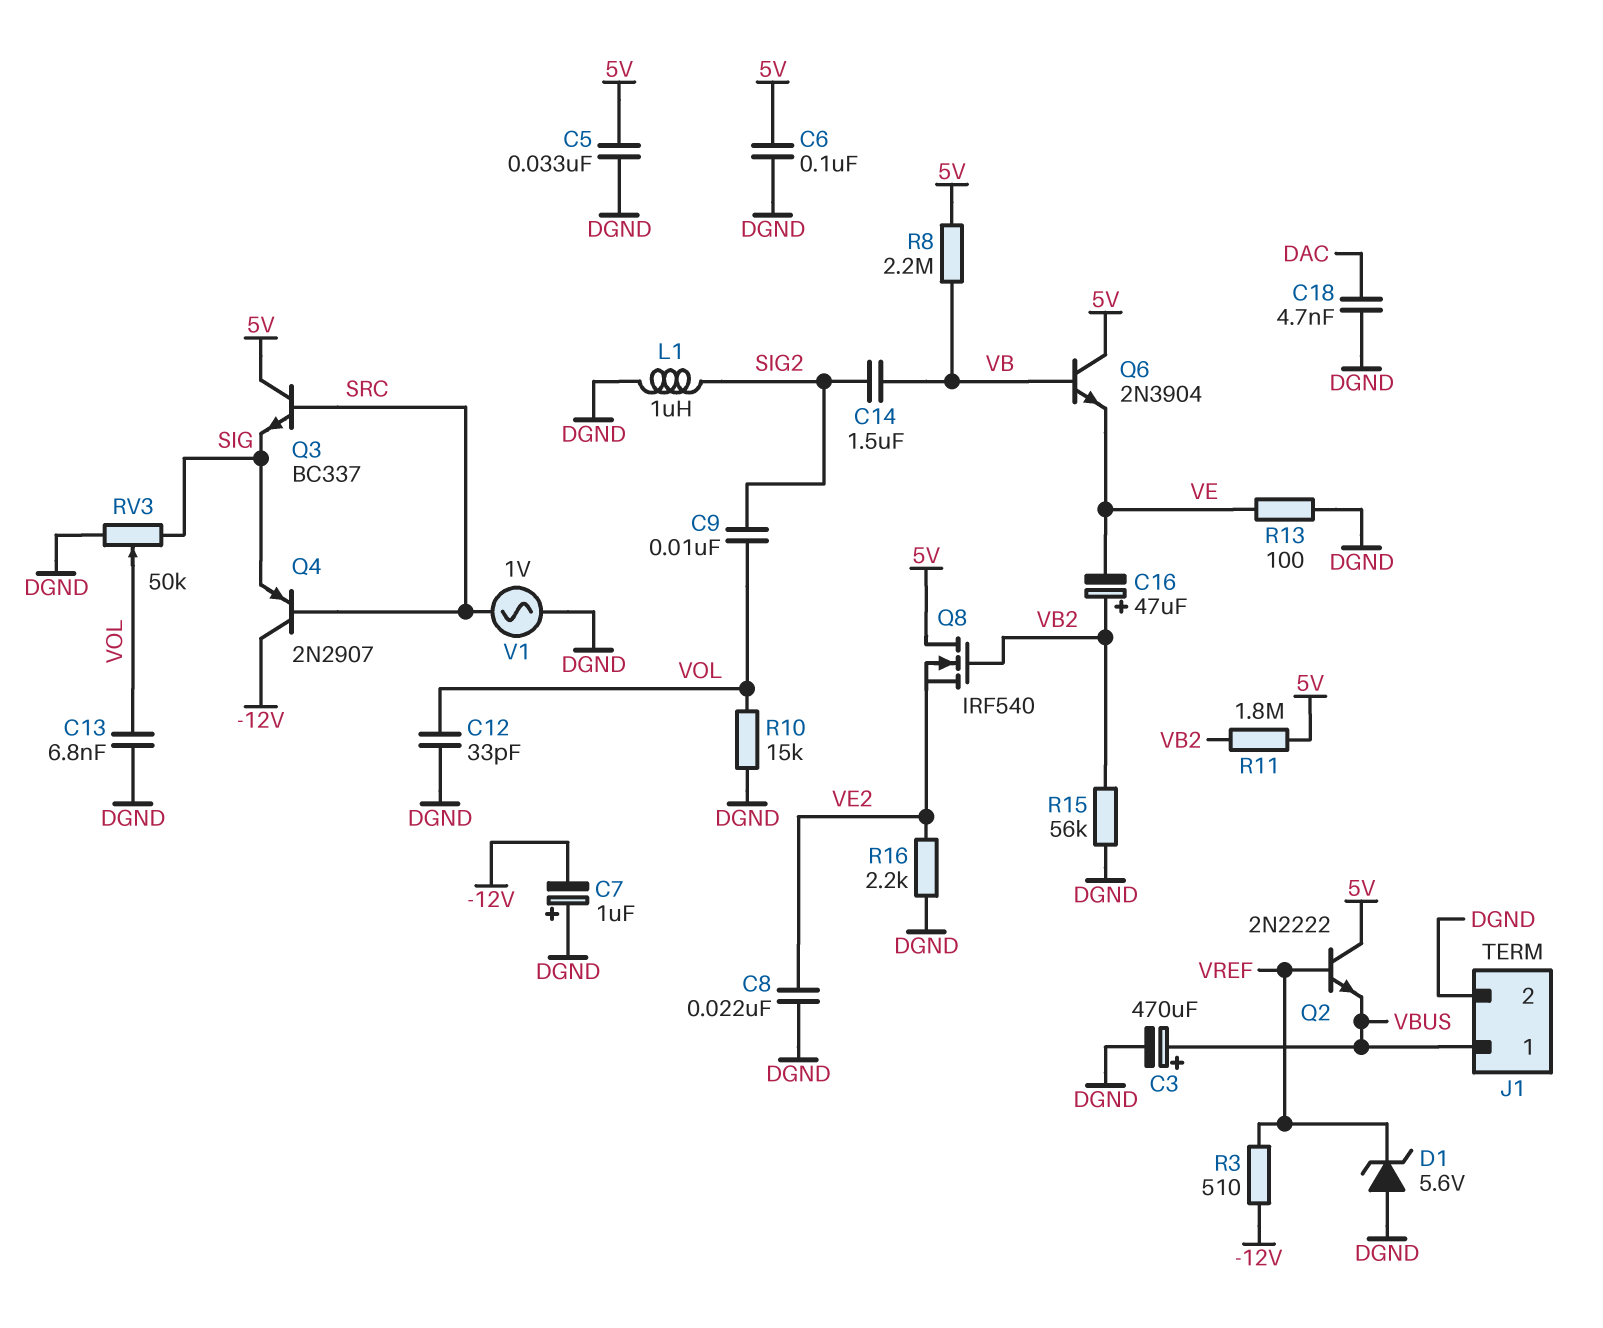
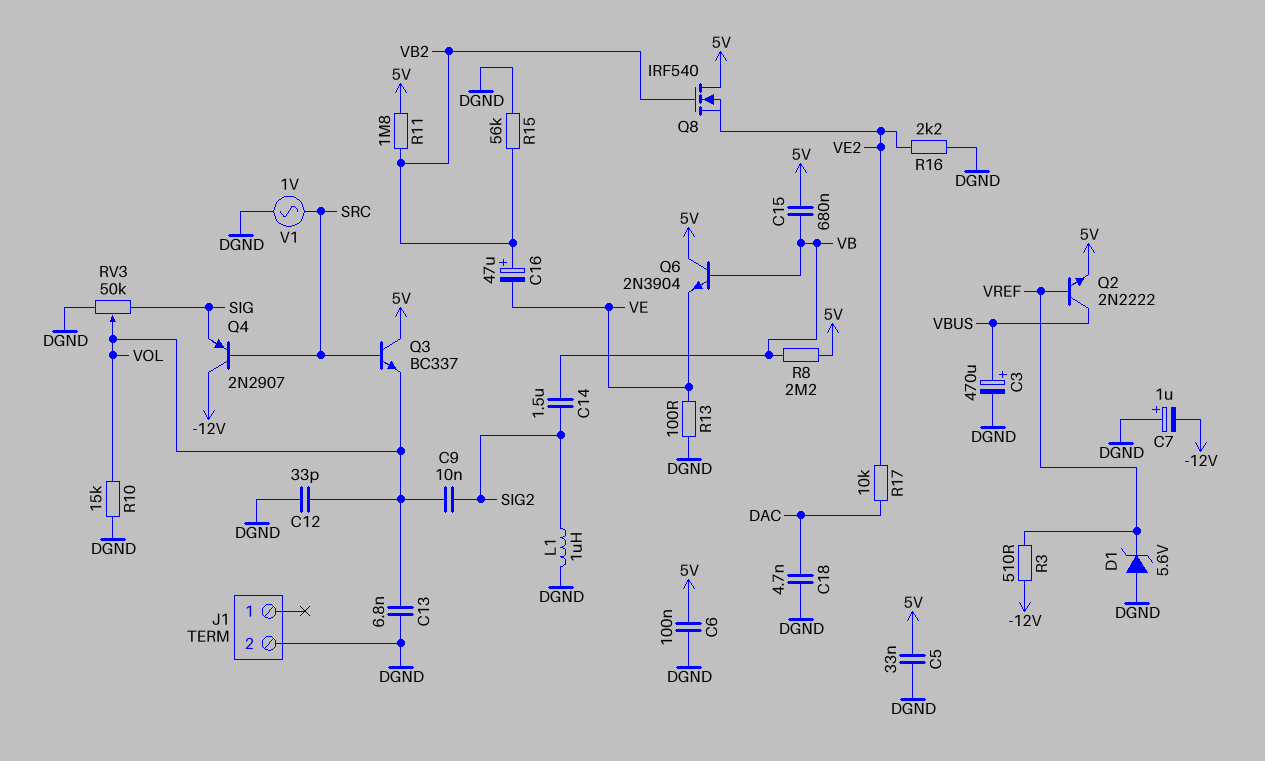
C8: 22nF (DGND, VE2) -> none
C15: none -> 680nF (5V, VB)
J1 pin 1: VBUS -> none
Q2: NPN 2N2222 (B VREF, C 5V, E VBUS) -> NPN 2N2222 (B VREF, C VBUS, E 5V)
Q3: NPN BC337 (B SRC, C 5V, E SIG) -> NPN BC337 (B SRC, C 5V, E VOL)
R17: none -> 10k (DAC, VE2)

